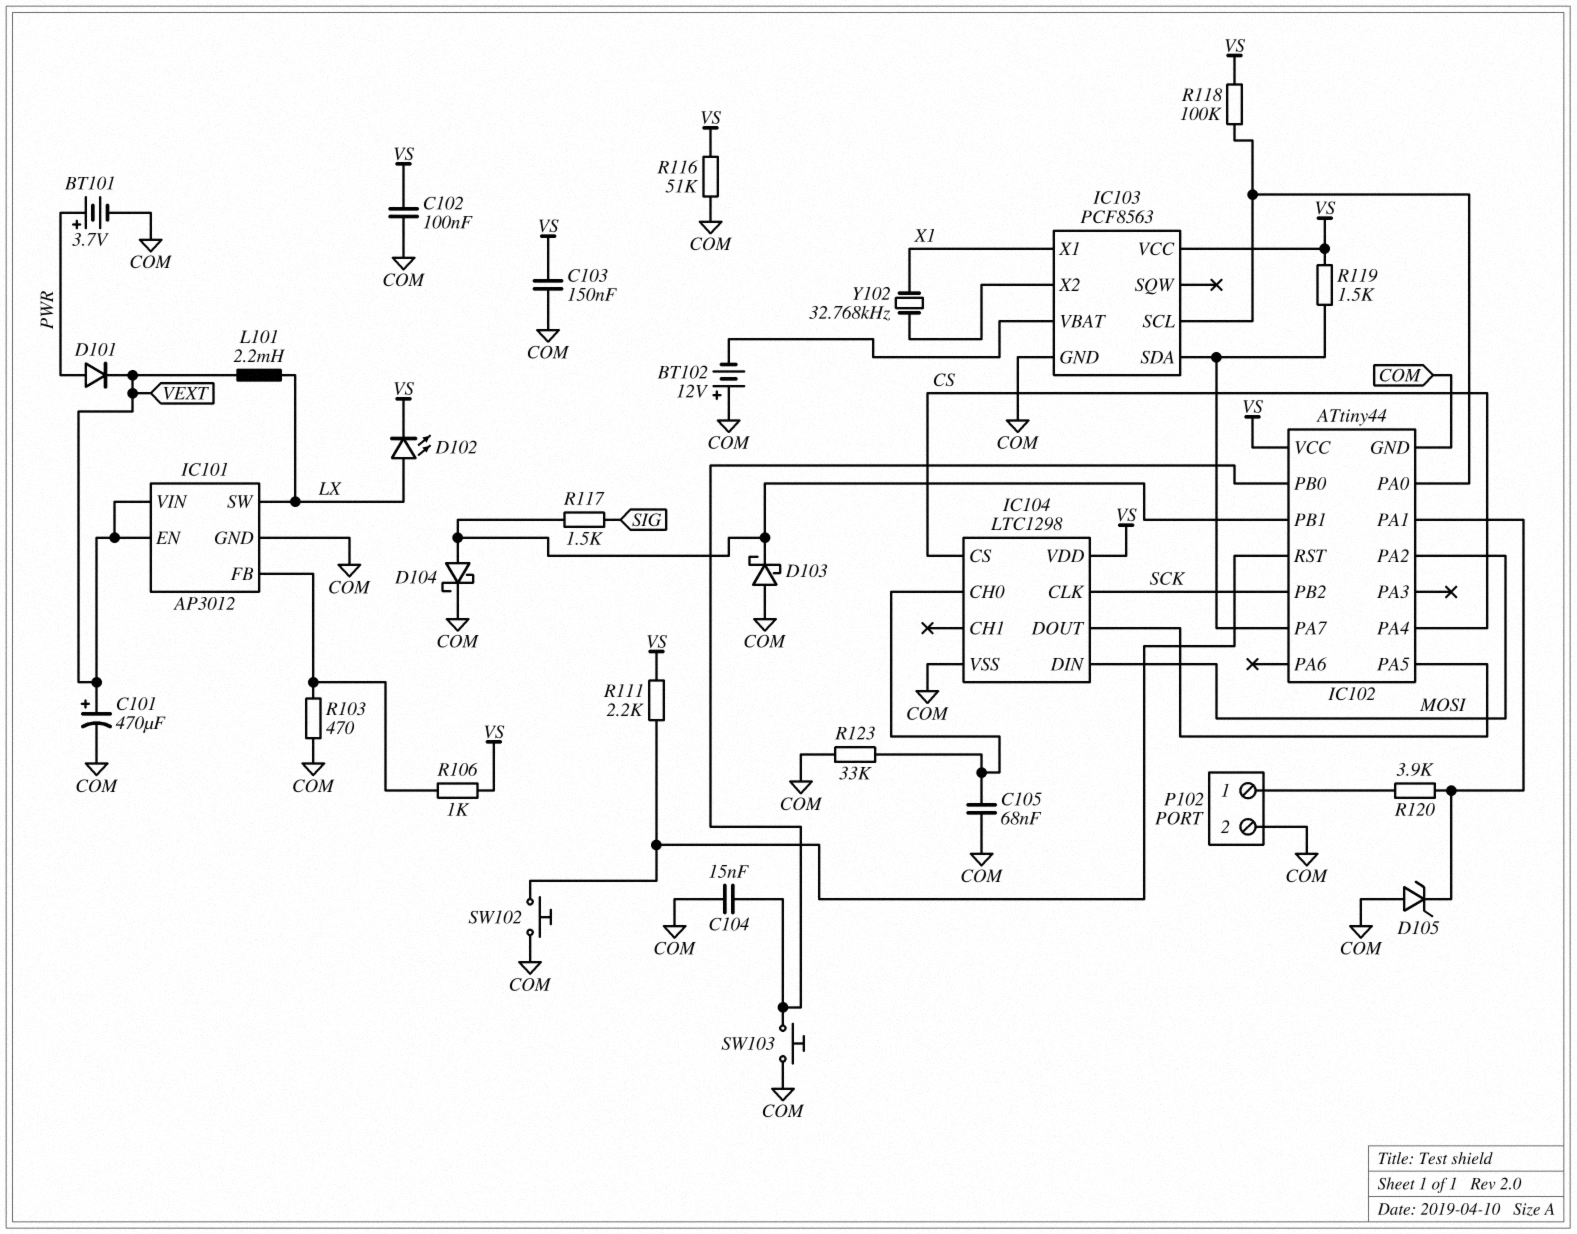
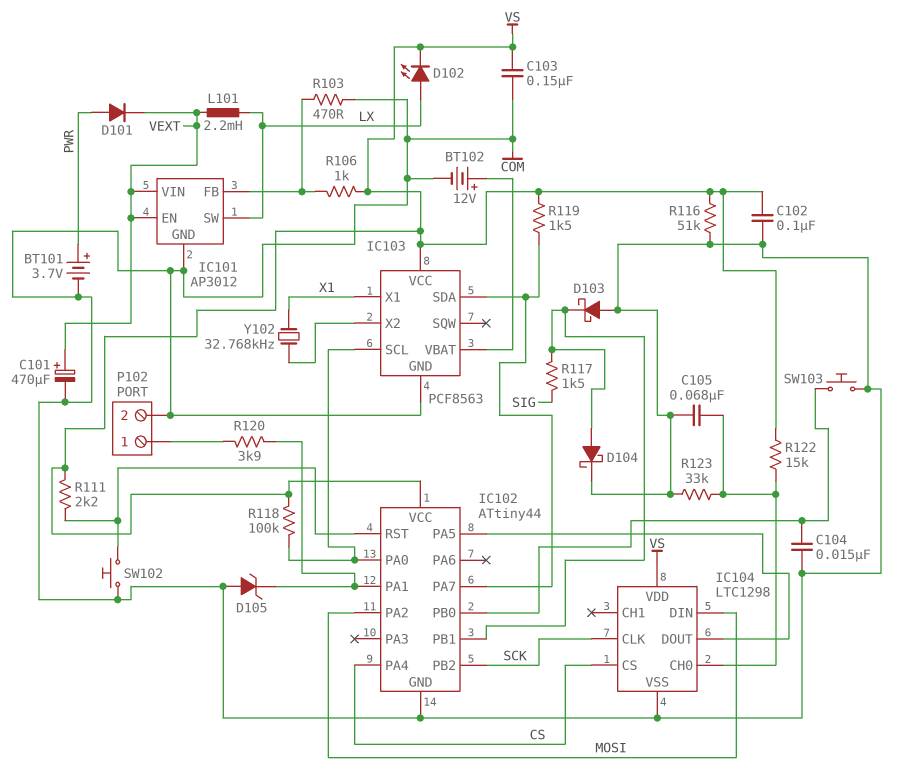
BT102: 12V (plus COM, minus IC103/VBAT) -> 12V (plus IC103/VBAT, minus COM)
R122: none -> 15k (IC104/CH0, VS)

